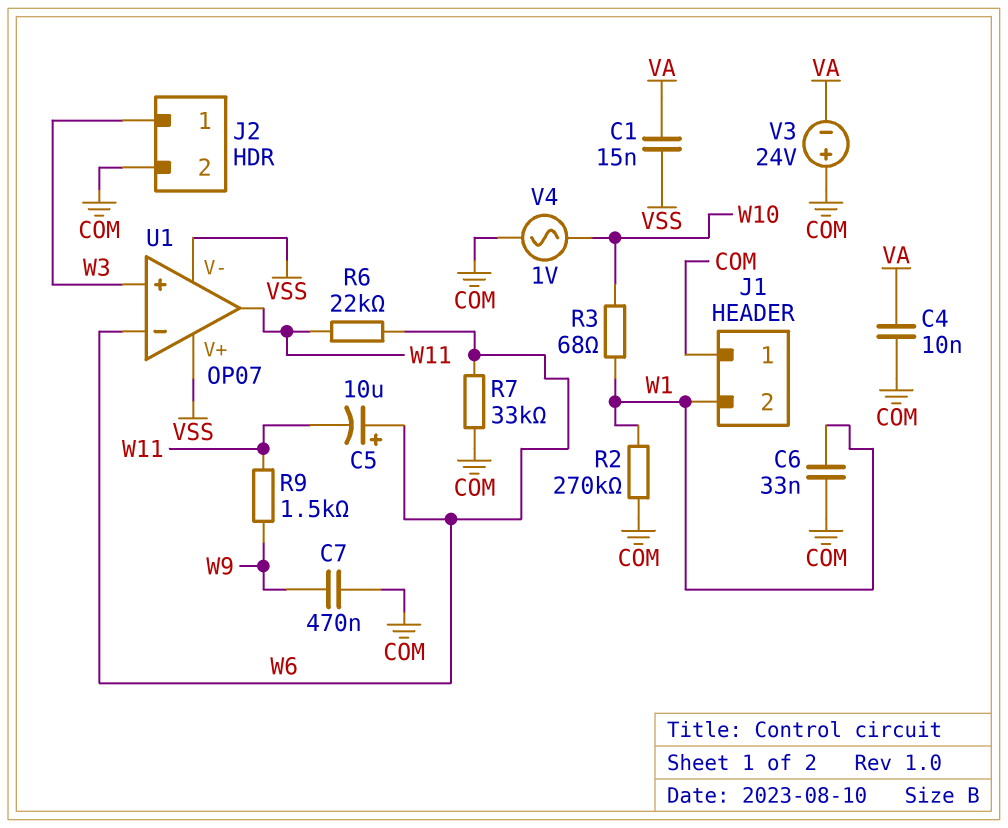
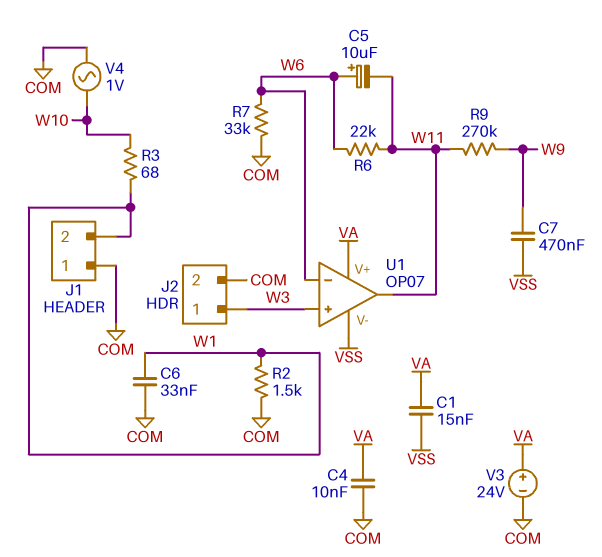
C7: 470nF (COM, W9) -> 470nF (VSS, W9)
R2: 270k (COM, W1) -> 1.5k (COM, W1)
R9: 1.5k (W9, W11) -> 270k (W9, W11)
U1 pin V+: VSS -> VA
V3: 24V (plus COM, minus VA) -> 24V (plus VA, minus COM)

